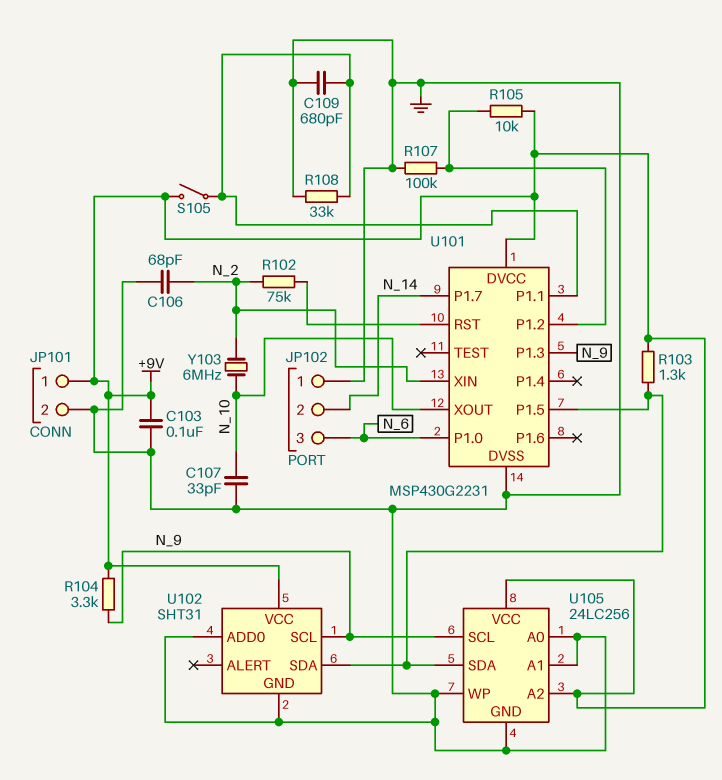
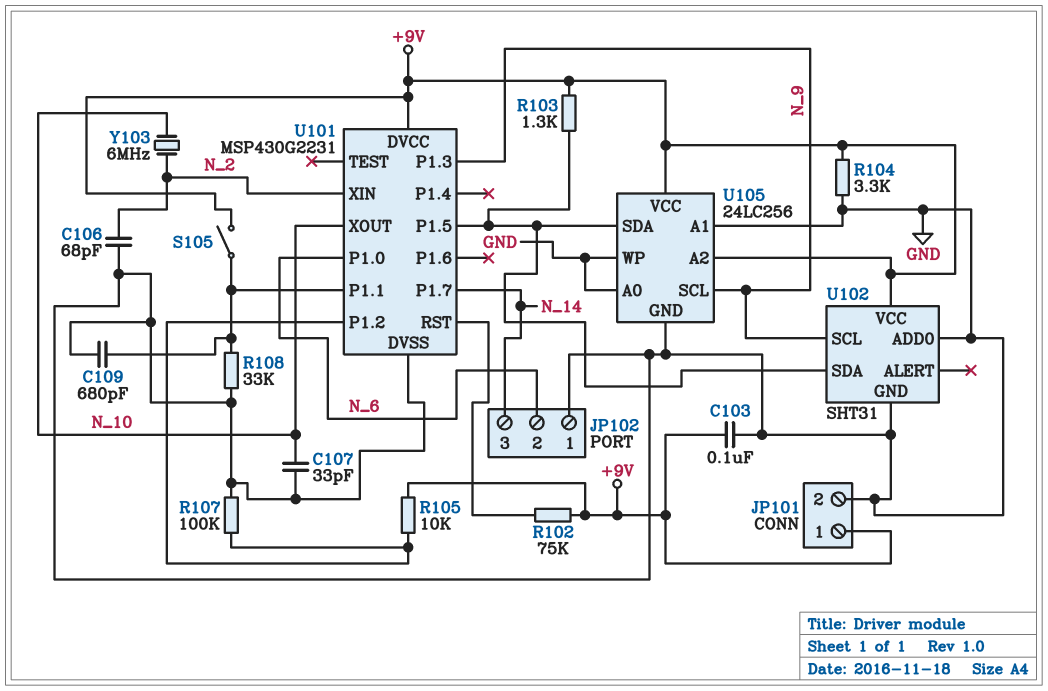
JP102 pin 2: N_14 -> N_6
JP102 pin 3: N_6 -> N_14
R102: 75k (N_2, U101/RST) -> 75k (+9V, U101/RST)
R104: 3.3k (+9V, N_9) -> 3.3k (+9V, GND)

